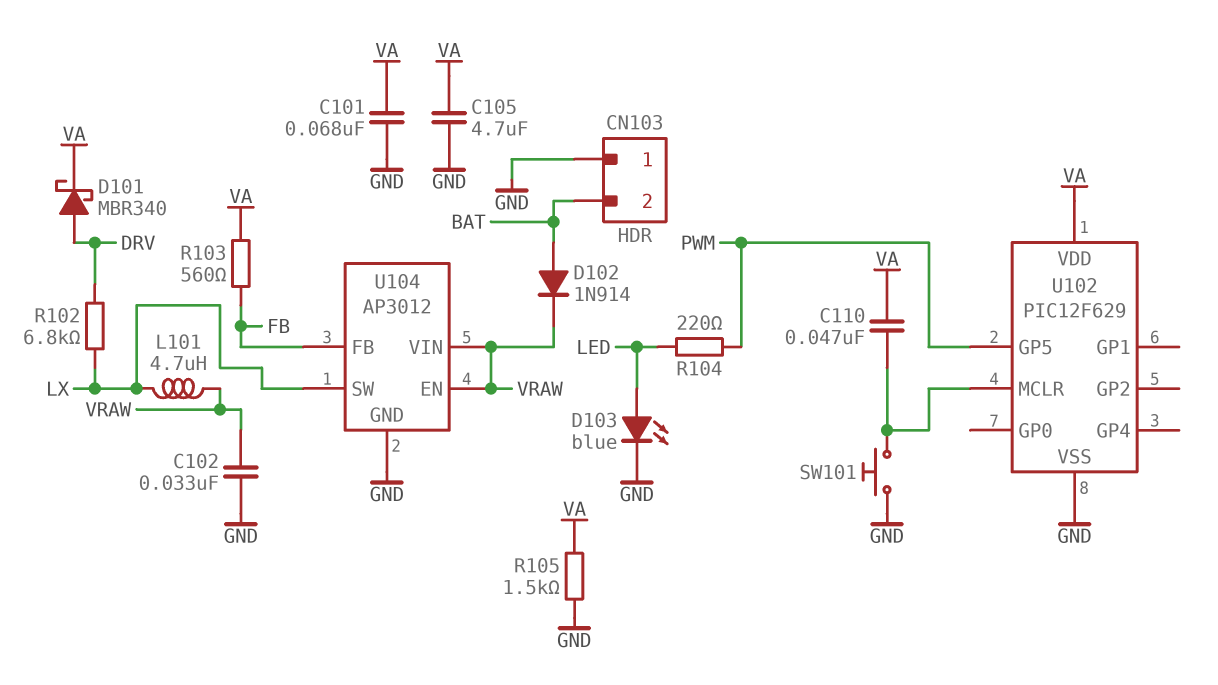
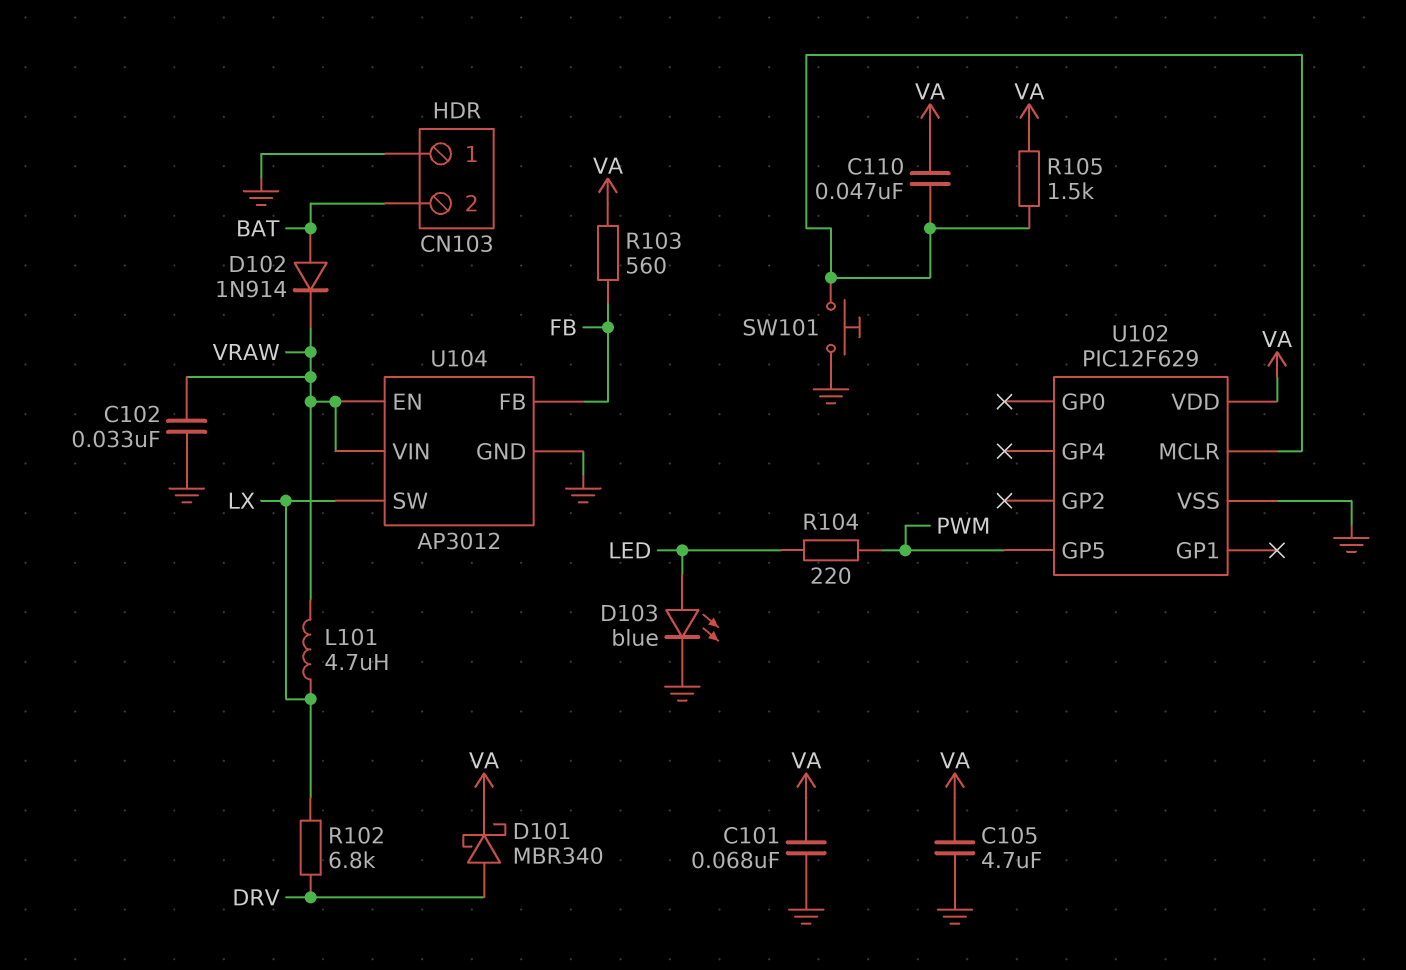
R105: 1.5k (GND, VA) -> 1.5k (U102/MCLR, VA)

